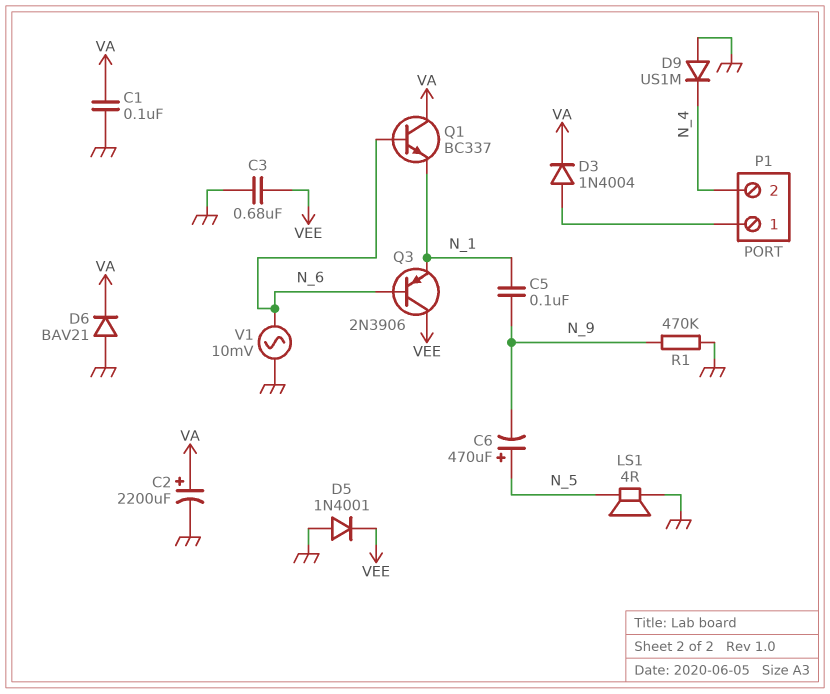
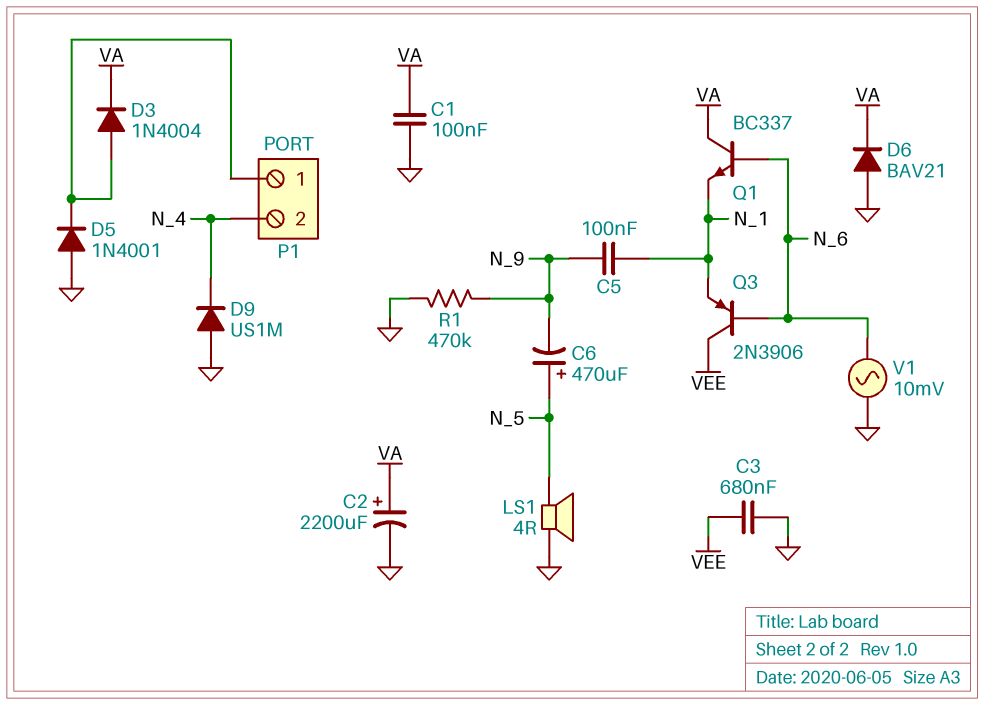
D5: diode 1N4001 (A GND, K VEE) -> diode 1N4001 (A GND, K P1/1)

